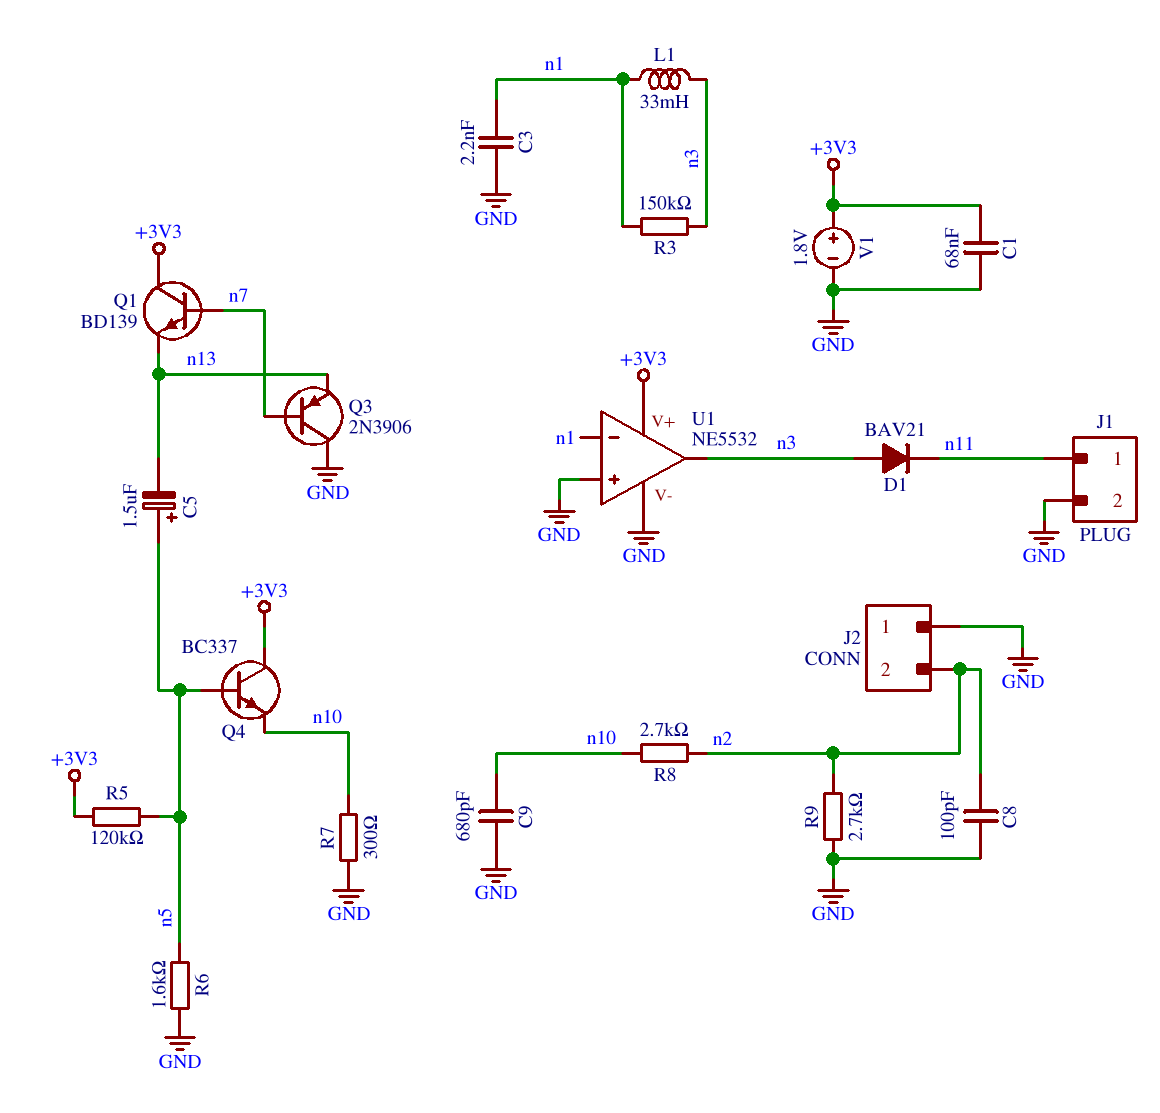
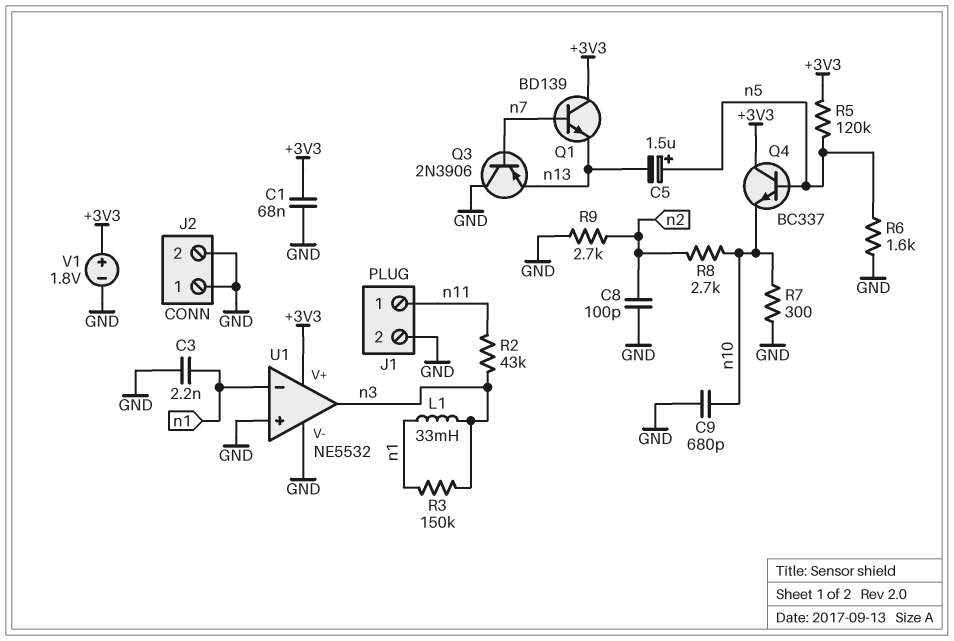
D1: diode BAV21 (A n3, K n11) -> none
J2 pin 2: n2 -> GND
R2: none -> 43k (n3, n11)

